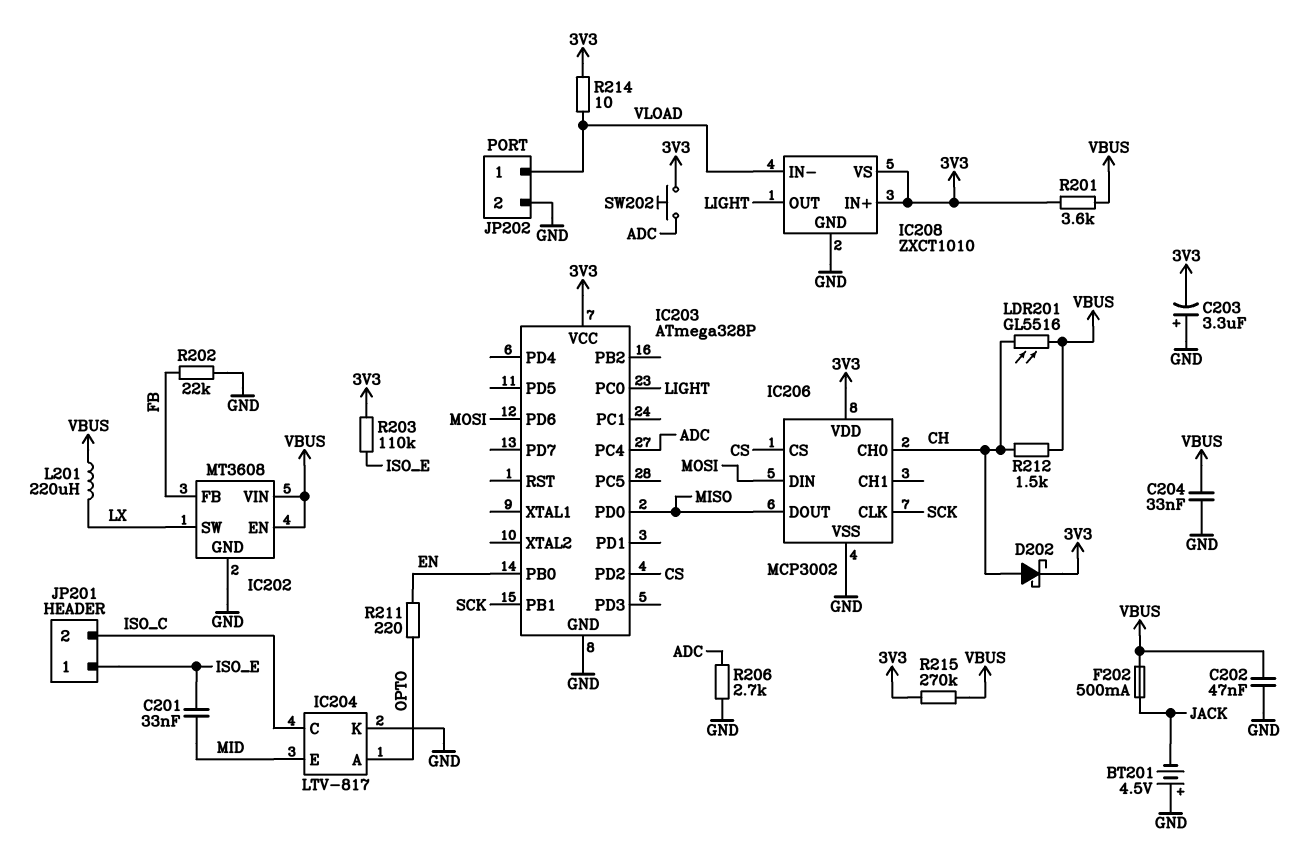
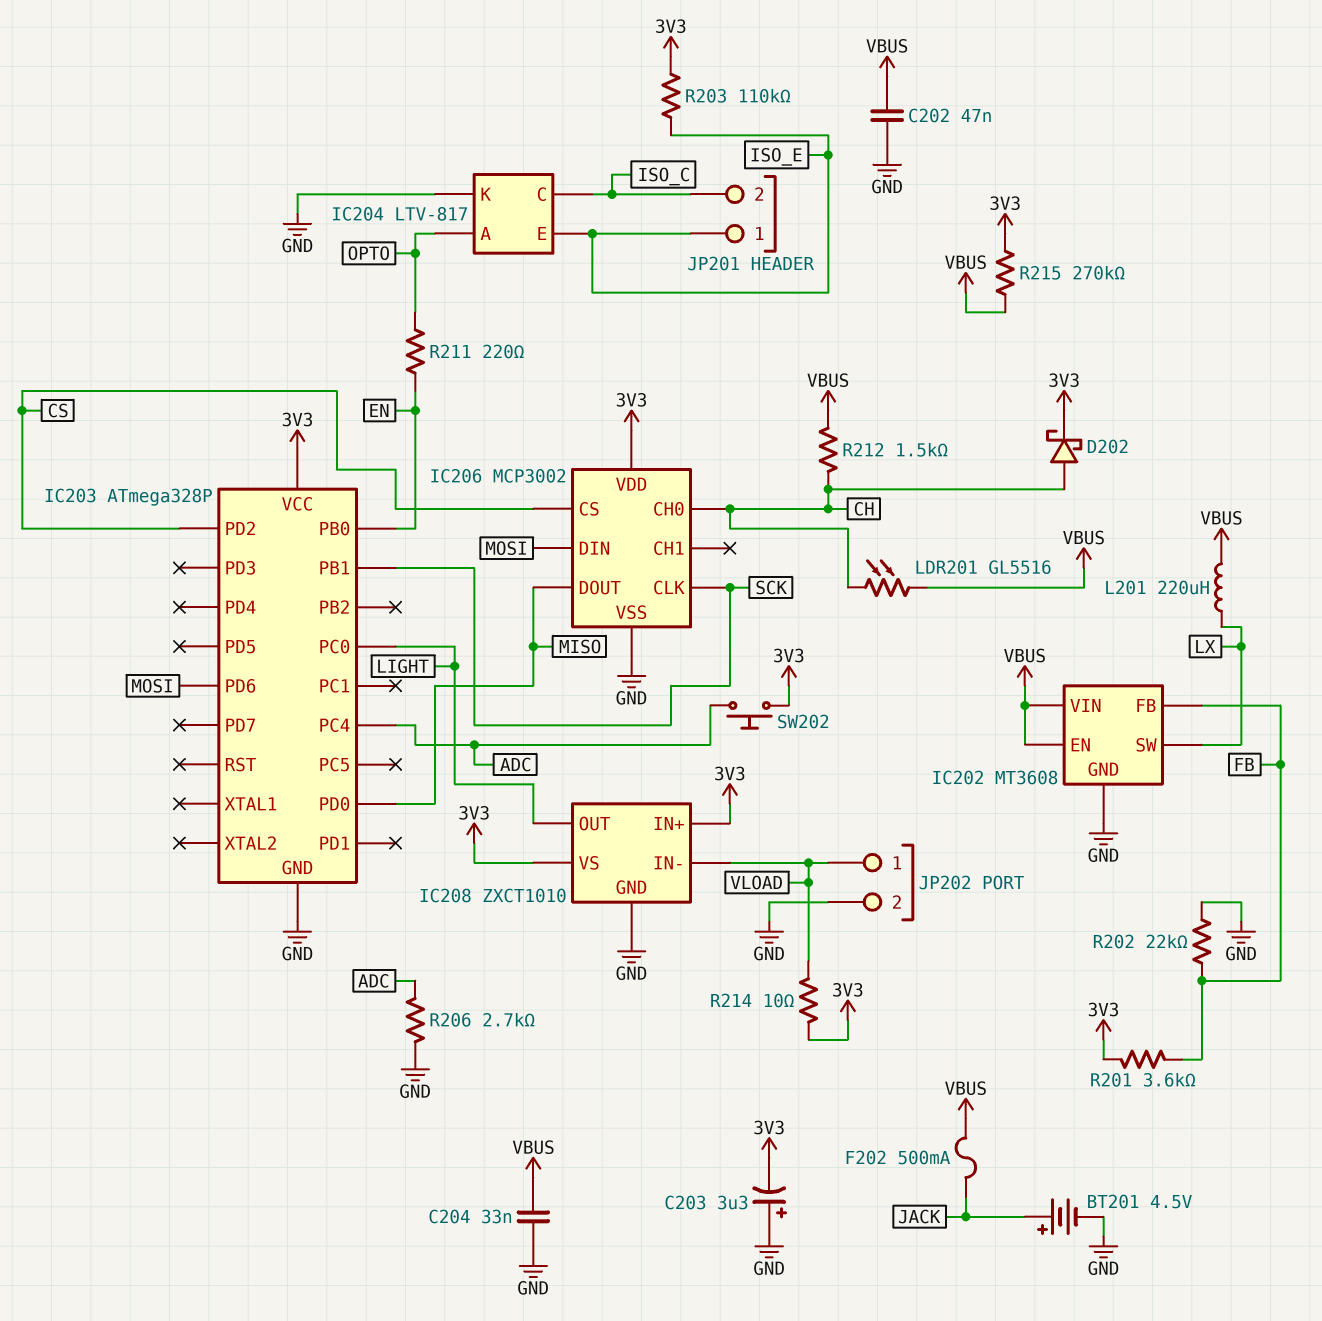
BT201: 4.5V (plus GND, minus JACK) -> 4.5V (plus JACK, minus GND)
C201: 33nF (ISO_E, MID) -> none
IC204 pin E: MID -> ISO_E
R201: 3.6k (3V3, VBUS) -> 3.6k (3V3, FB)

